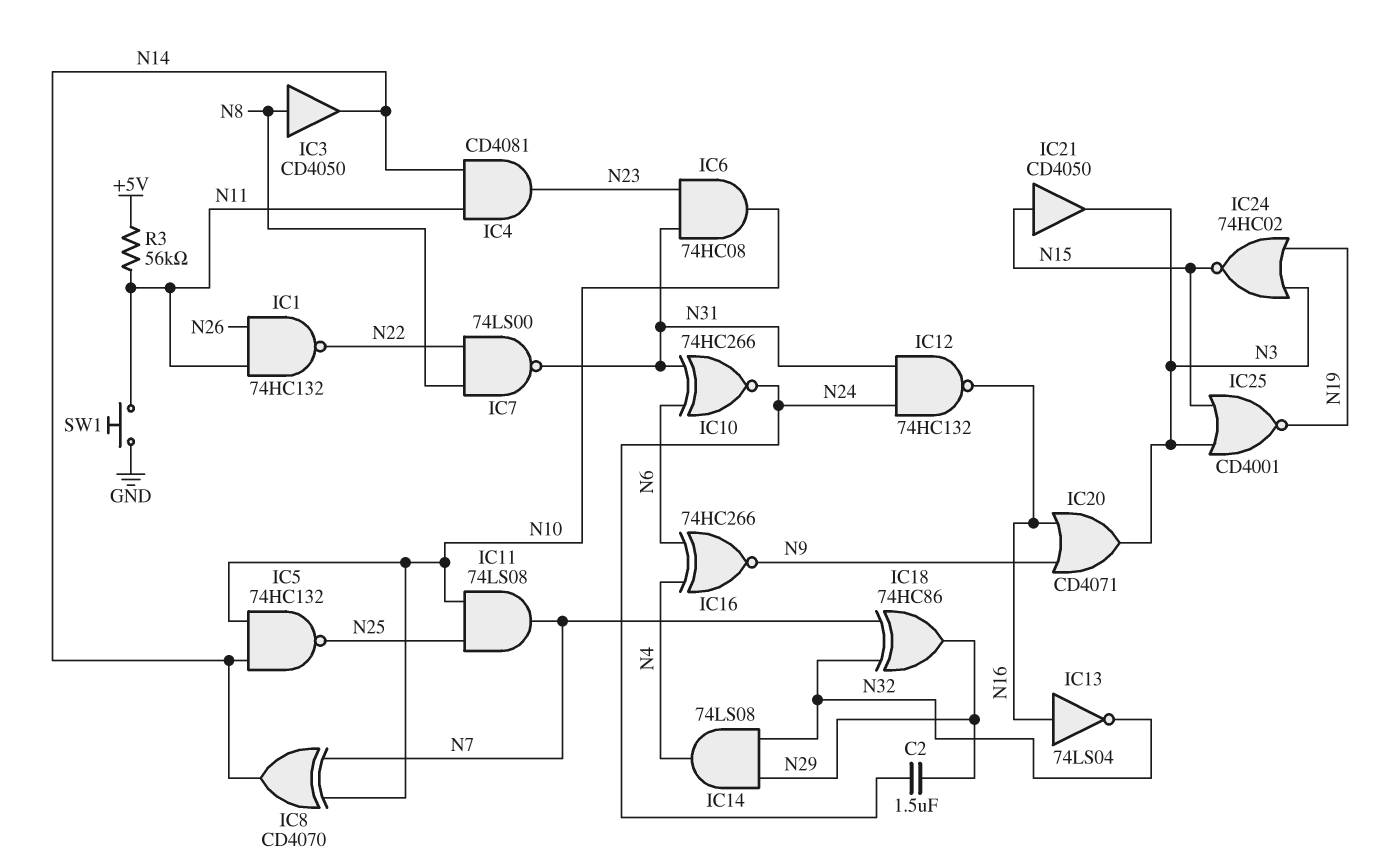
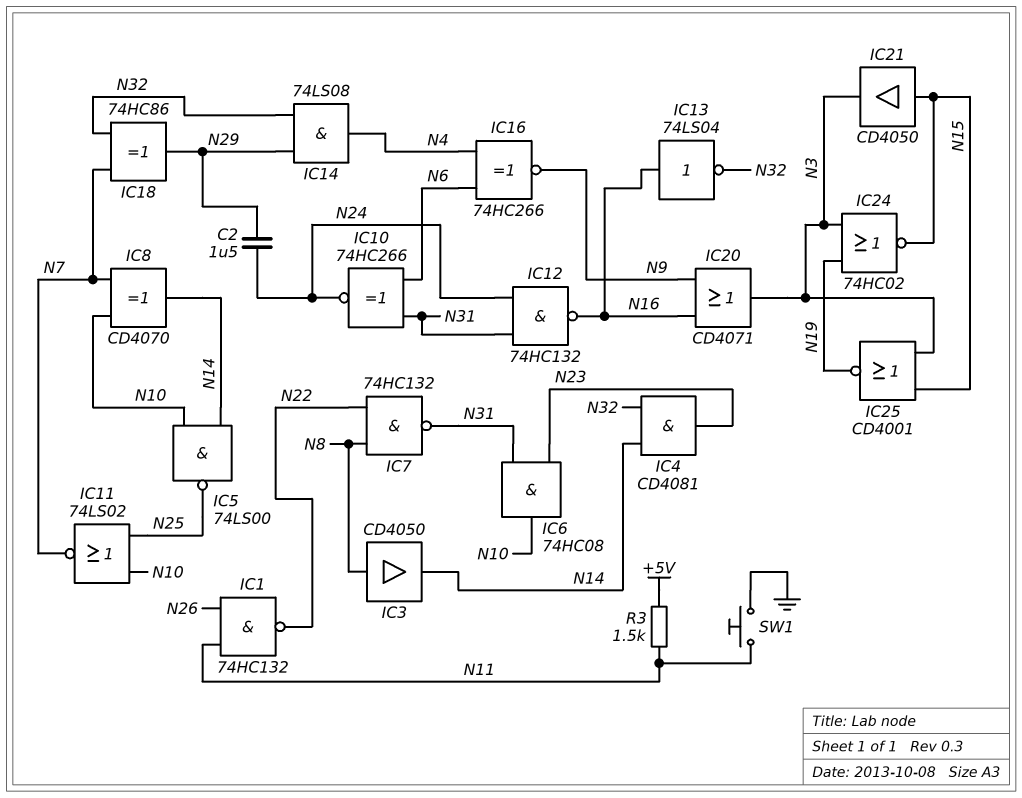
IC4: AND CD4081 (in N11, in N14, out N23) -> AND CD4081 (in N14, in N32, out N23)
IC5: NAND 74HC132 (in N10, in N14, out N25) -> NAND 74LS00 (in N10, in N14, out N25)
IC7: NAND 74LS00 (in N8, in N22, out N31) -> NAND 74HC132 (in N8, in N22, out N31)
IC11: AND 74LS08 (in N10, in N25, out N7) -> NOR 74LS02 (in N10, in N25, out N7)
R3: 56k (+5V, N11) -> 1.5k (+5V, N11)

